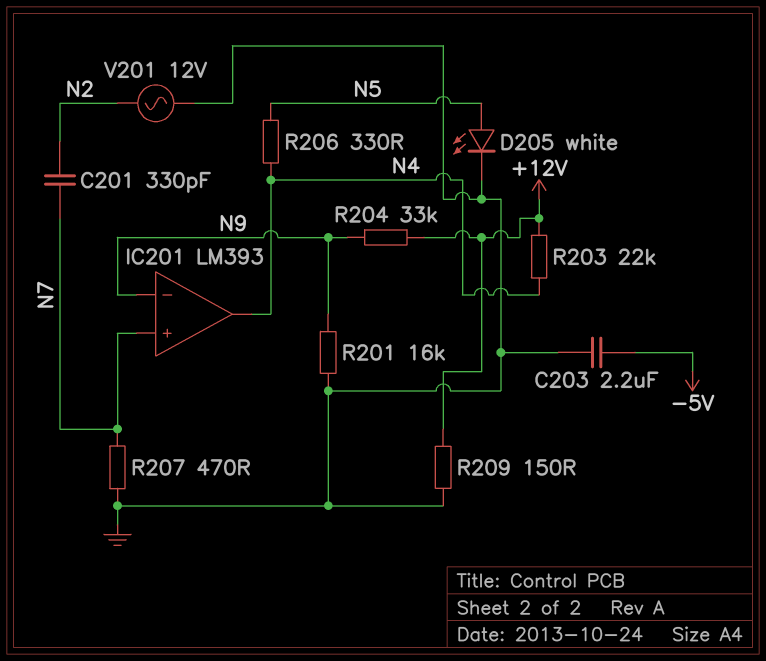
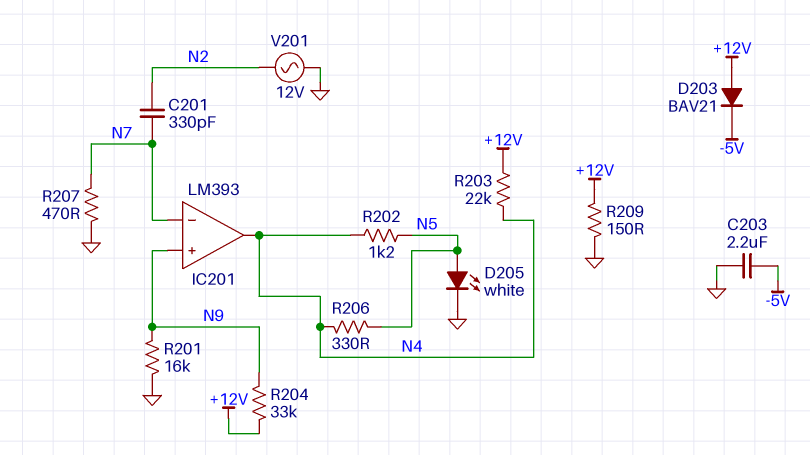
D203: none -> diode BAV21 (A +12V, K -5V)
IC201 pin in+: N7 -> N9
IC201 pin in-: N9 -> N7
R202: none -> 1.2k (N4, N5)

